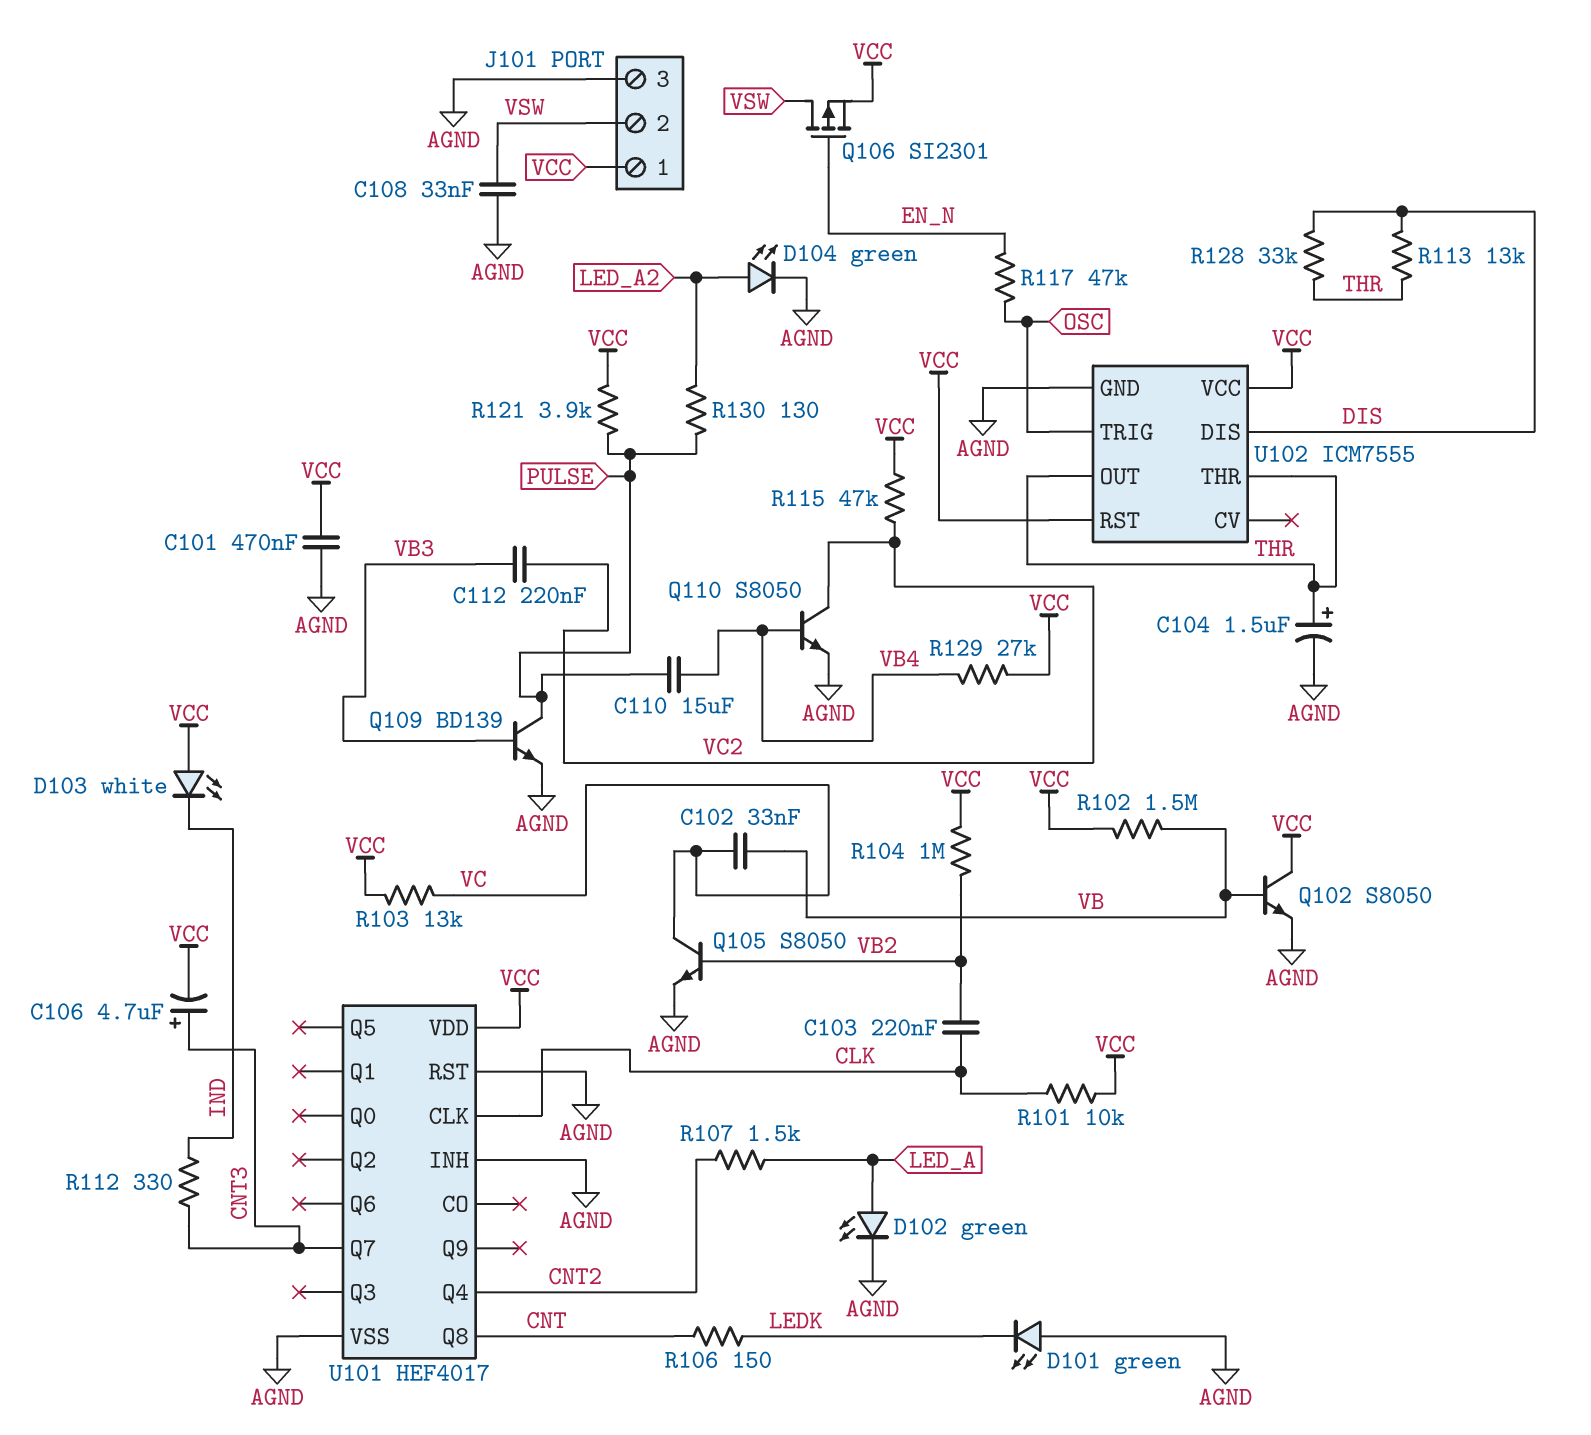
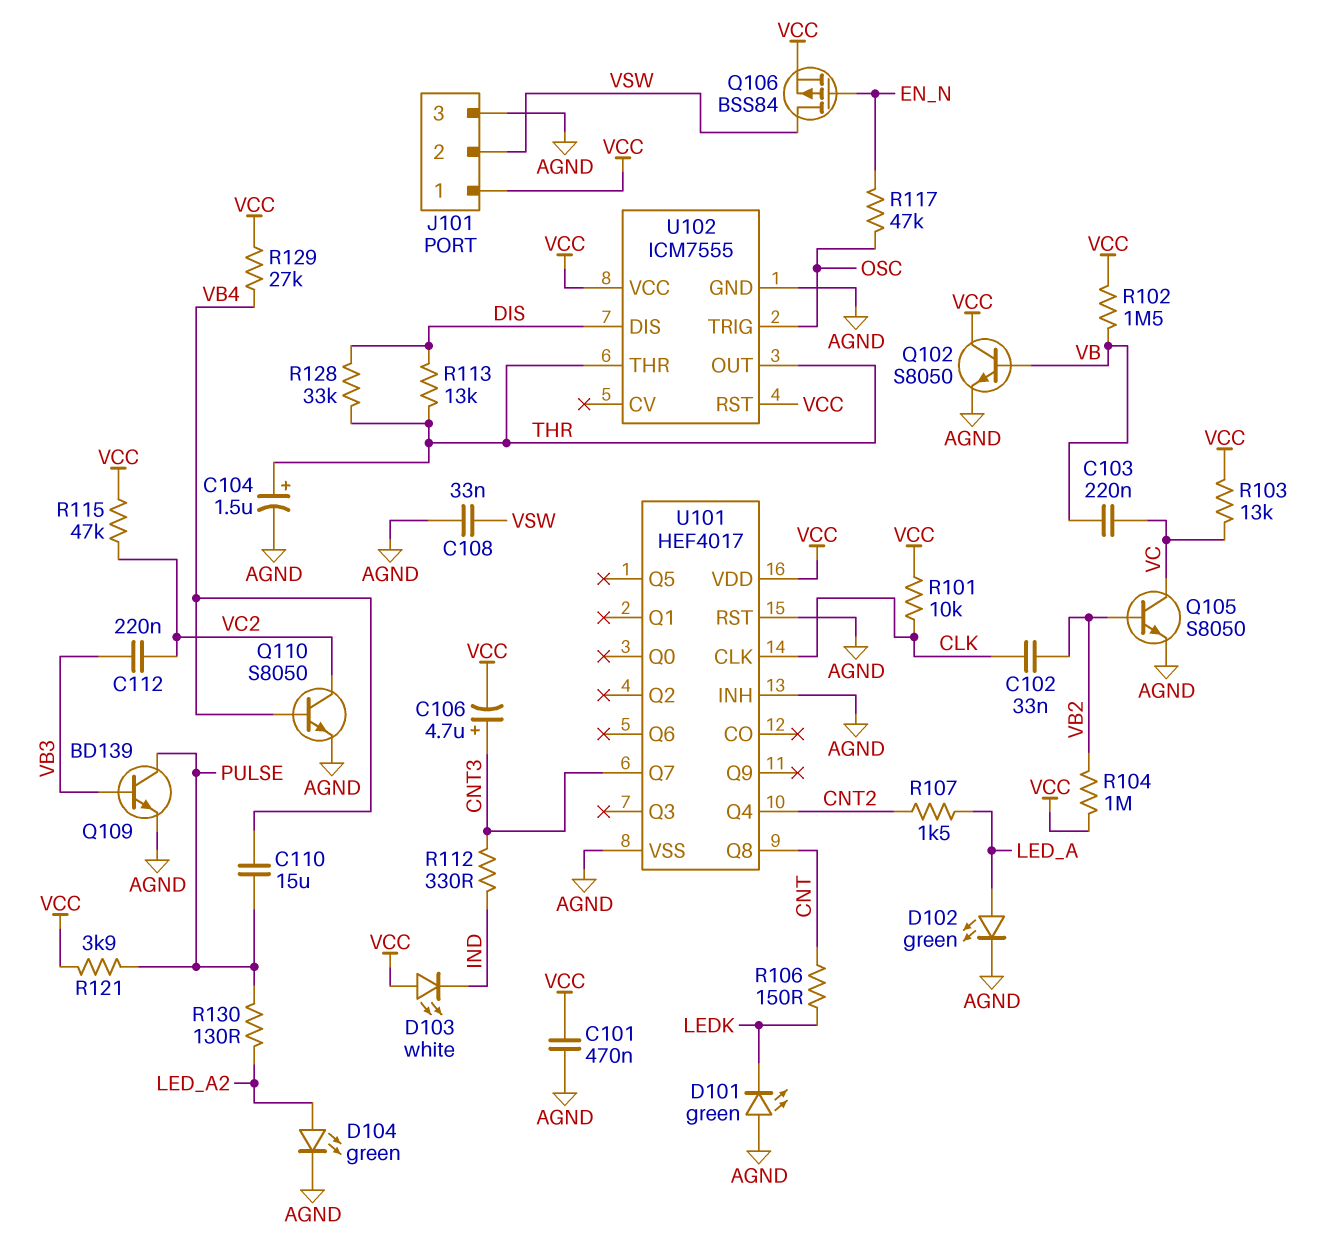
C102: 33nF (VB, VC) -> 33nF (CLK, VB2)
C103: 220nF (CLK, VB2) -> 220nF (VB, VC)
Q106: PMOS SI2301 (G EN_N, D VSW, S VCC) -> PMOS BSS84 (G EN_N, D VSW, S VCC)

